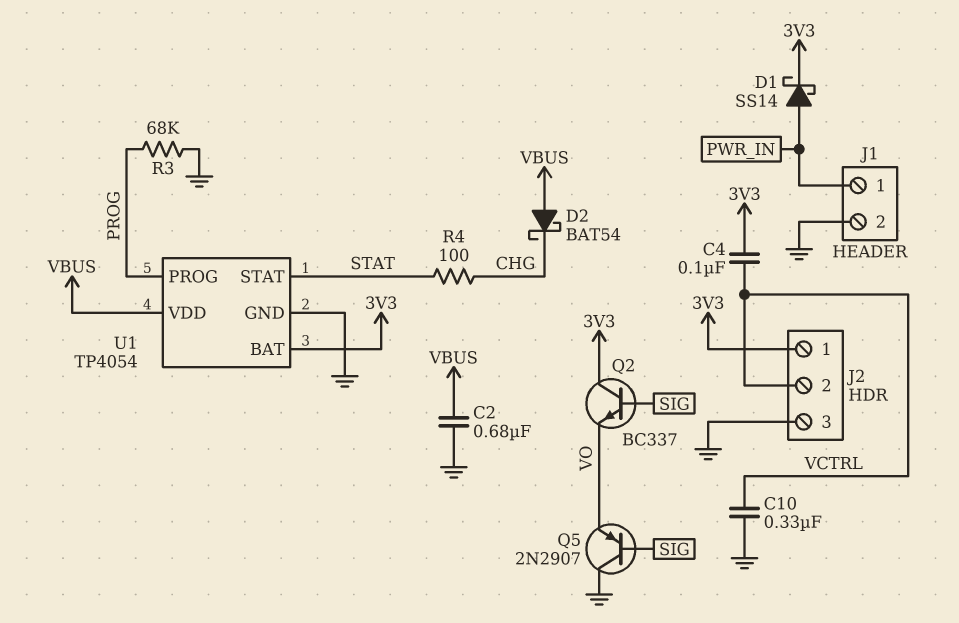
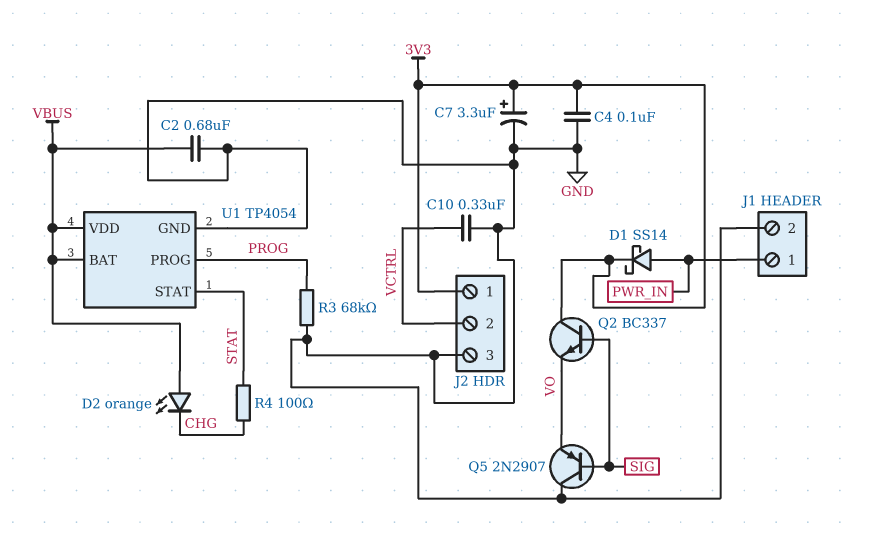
C4: 100nF (3V3, VCTRL) -> 100nF (3V3, GND)
C7: none -> 3.3uF (plus 3V3, minus GND)
D2: schottky BAT54 (A VBUS, K CHG) -> LED orange (A VBUS, K CHG)
U1 pin BAT: 3V3 -> VBUS

